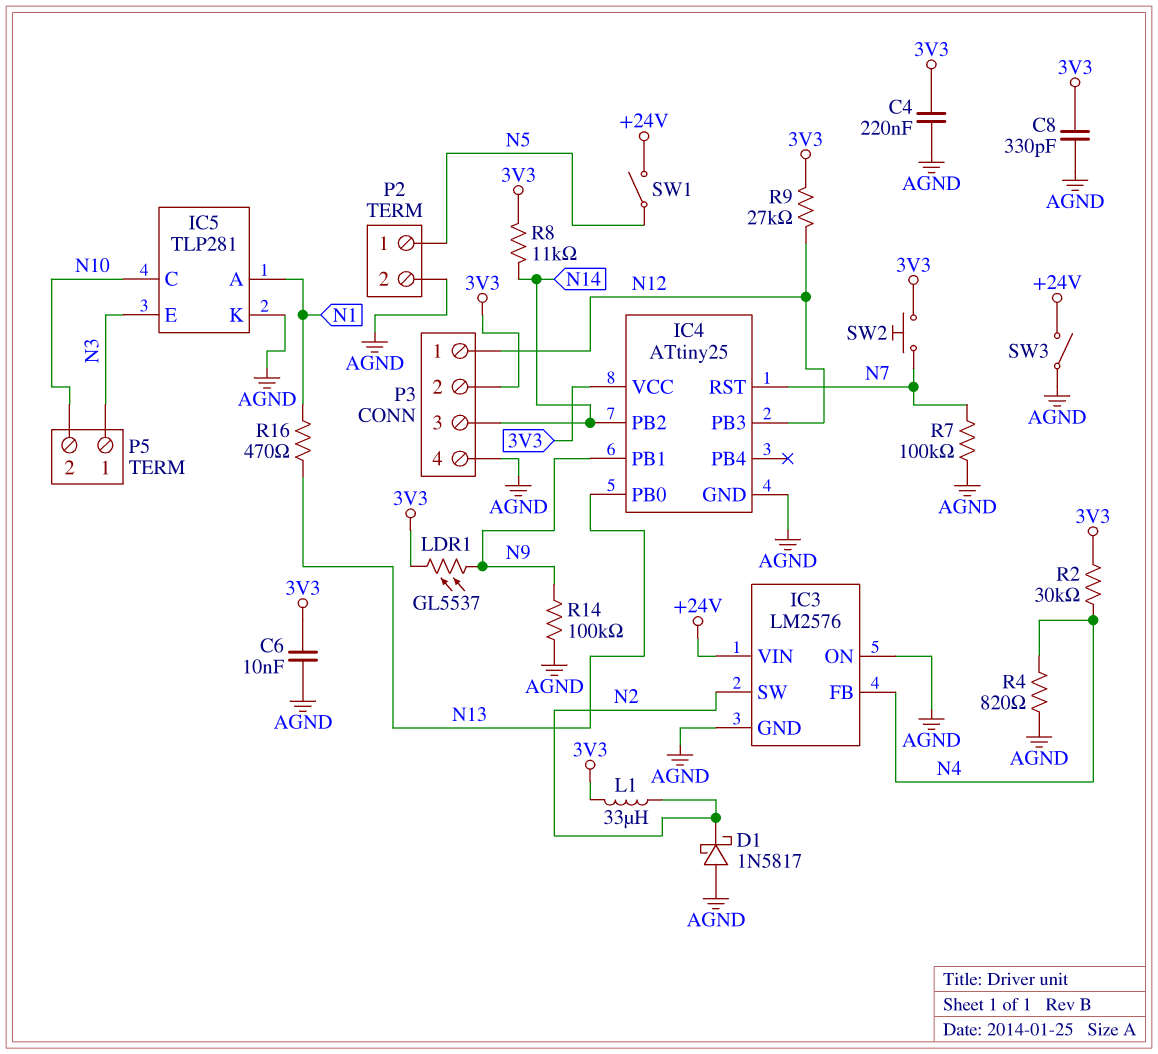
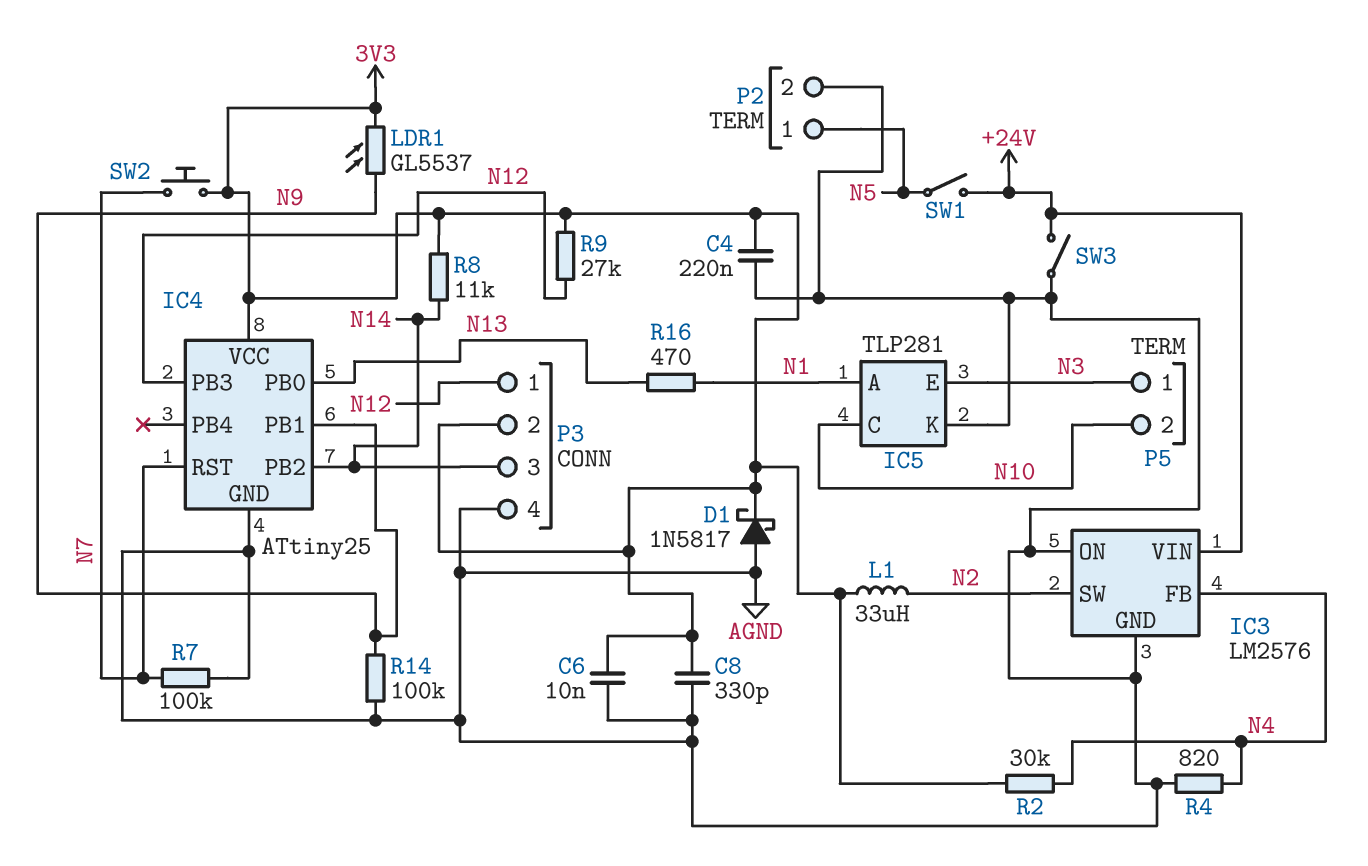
D1: schottky 1N5817 (A AGND, K N2) -> schottky 1N5817 (A AGND, K 3V3)

